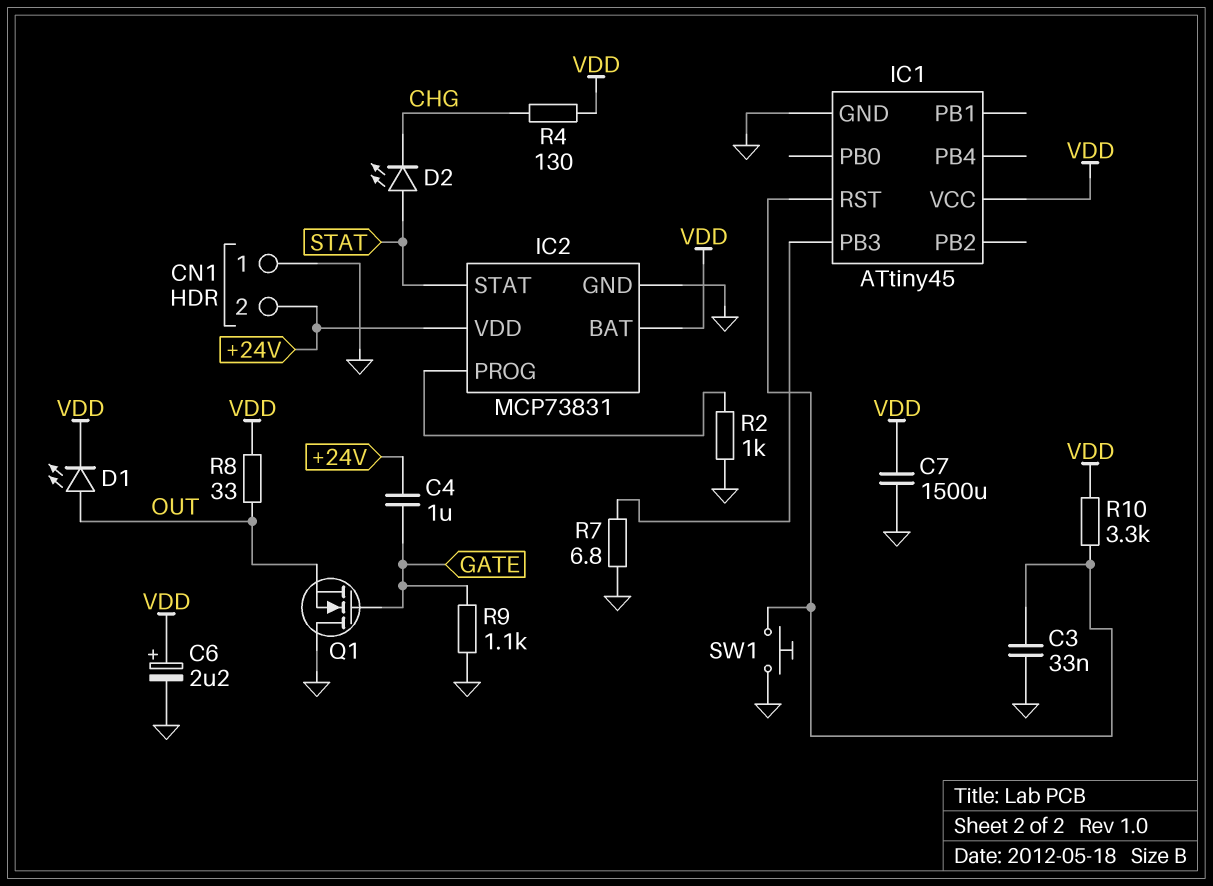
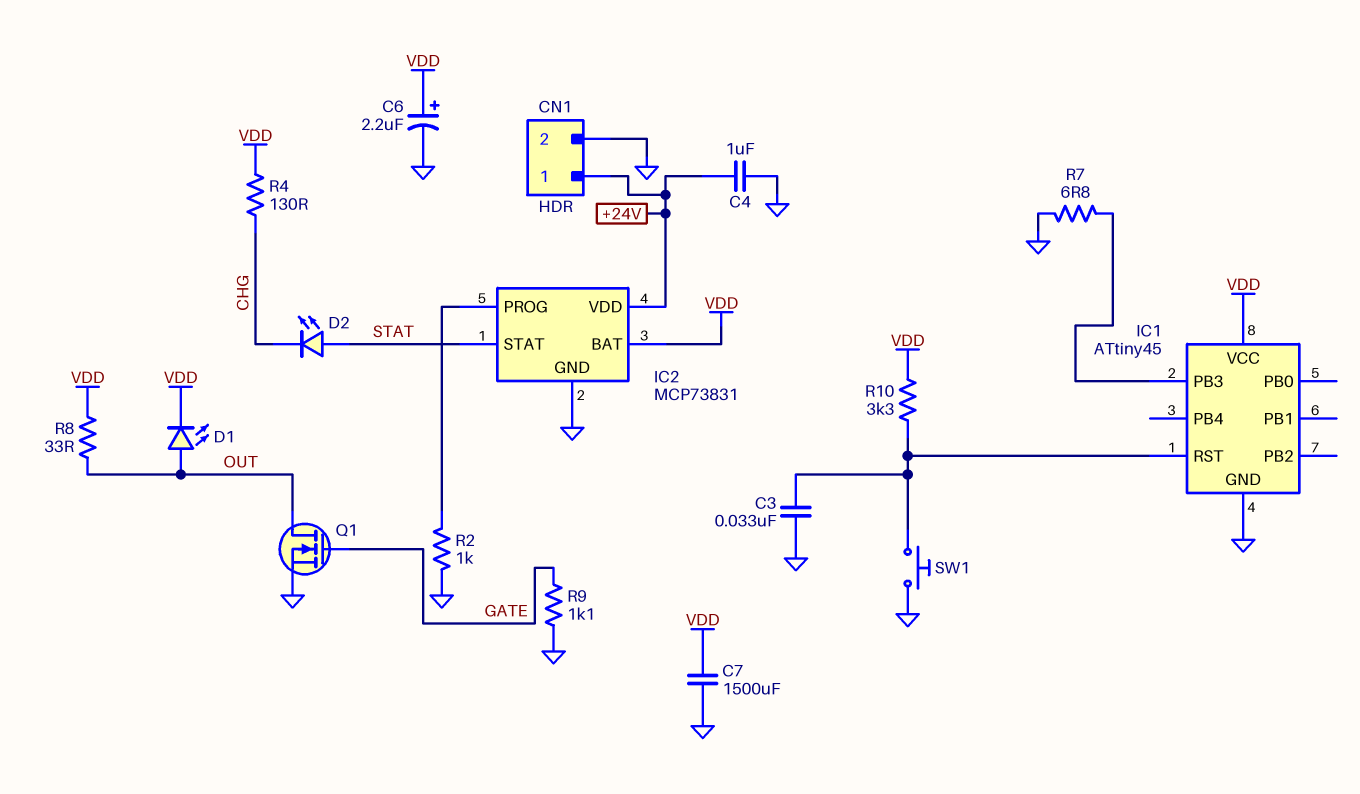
C4: 1uF (+24V, GATE) -> 1uF (+24V, GND)
CN1 pin 1: GND -> +24V
CN1 pin 2: +24V -> GND
Q1: NMOS (G GATE, D GND, S OUT) -> NMOS (G GATE, D OUT, S GND)

